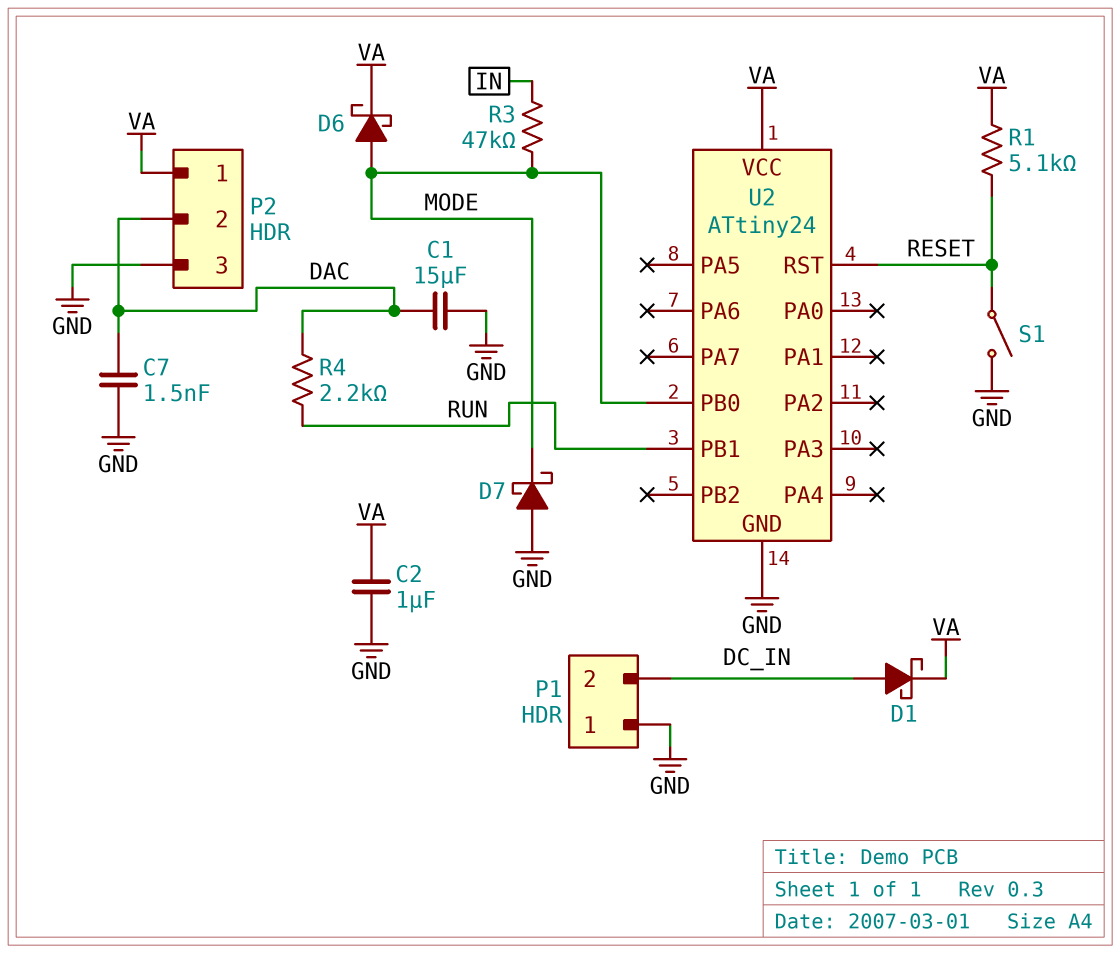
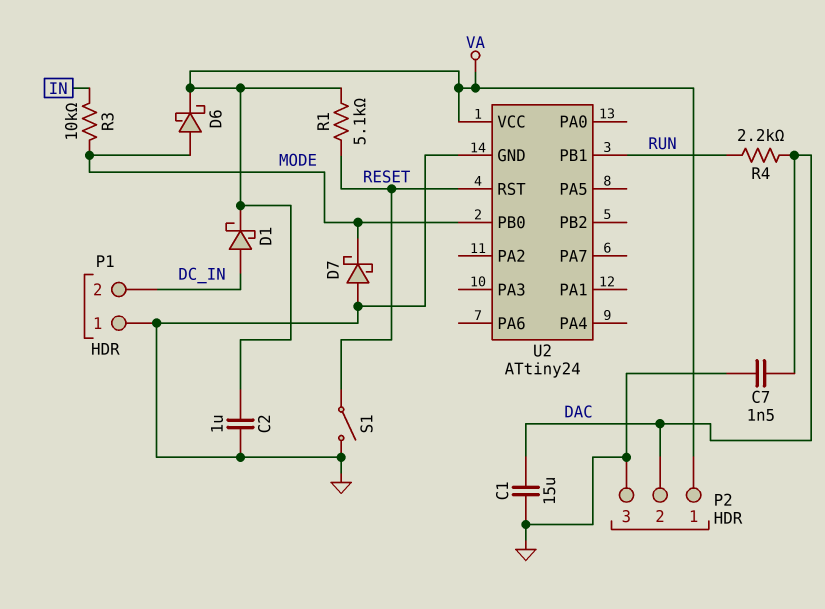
R3: 47k (IN, MODE) -> 10k (IN, MODE)

